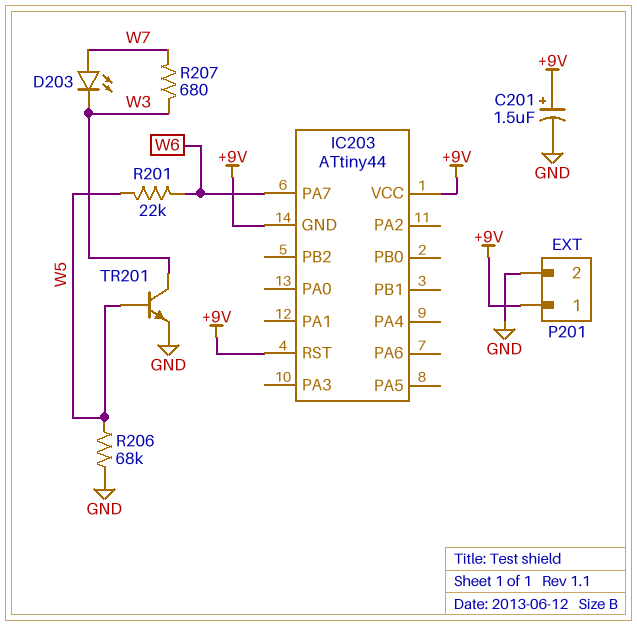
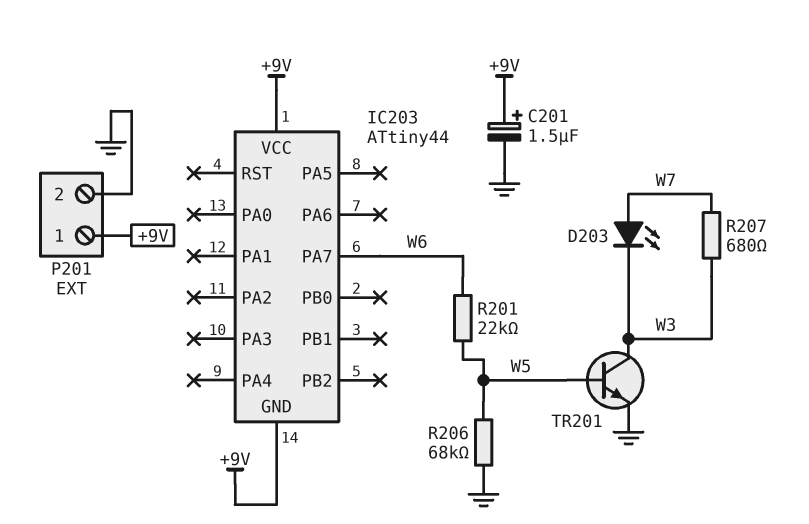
IC203 pin RST: +9V -> none

